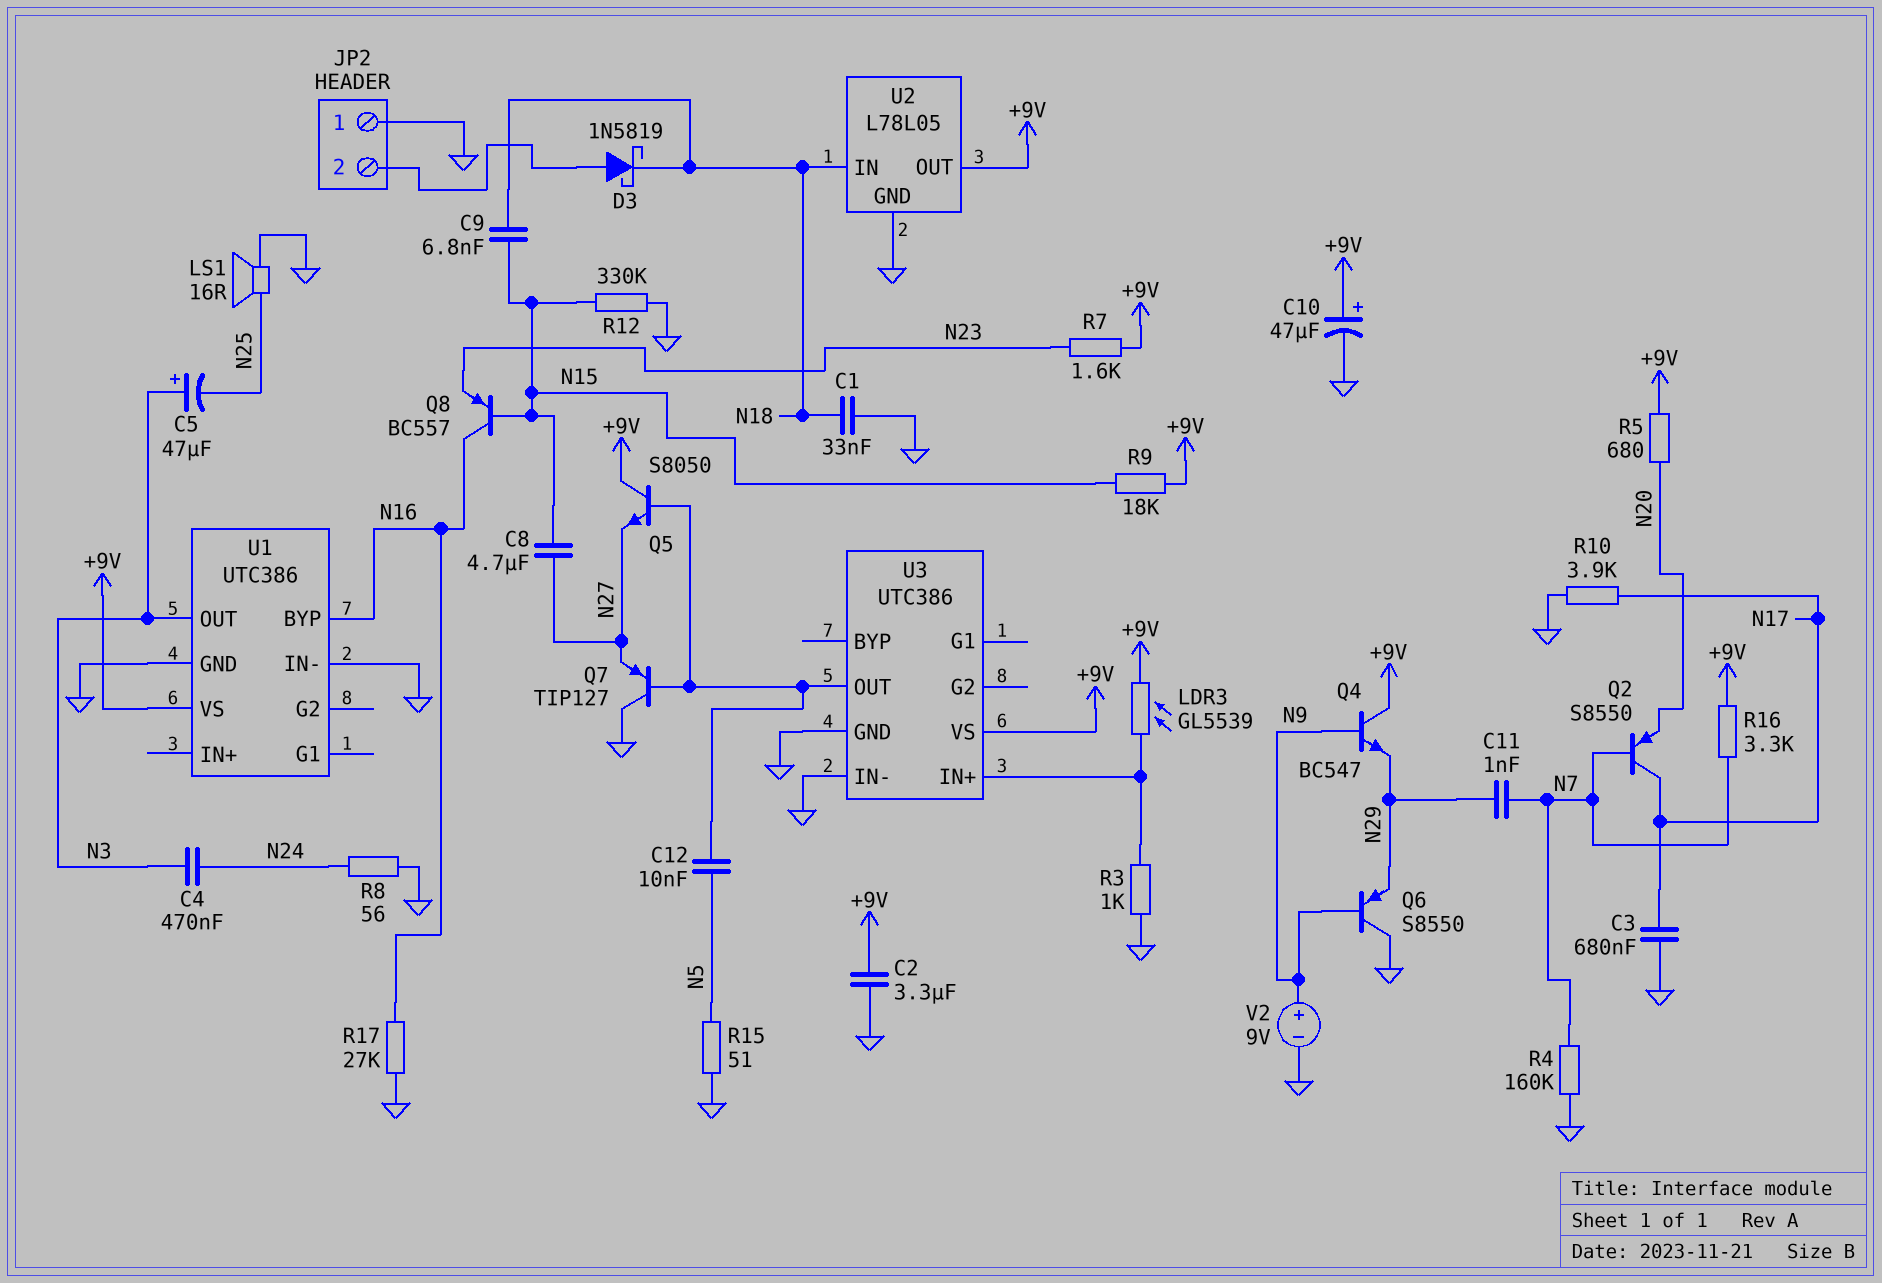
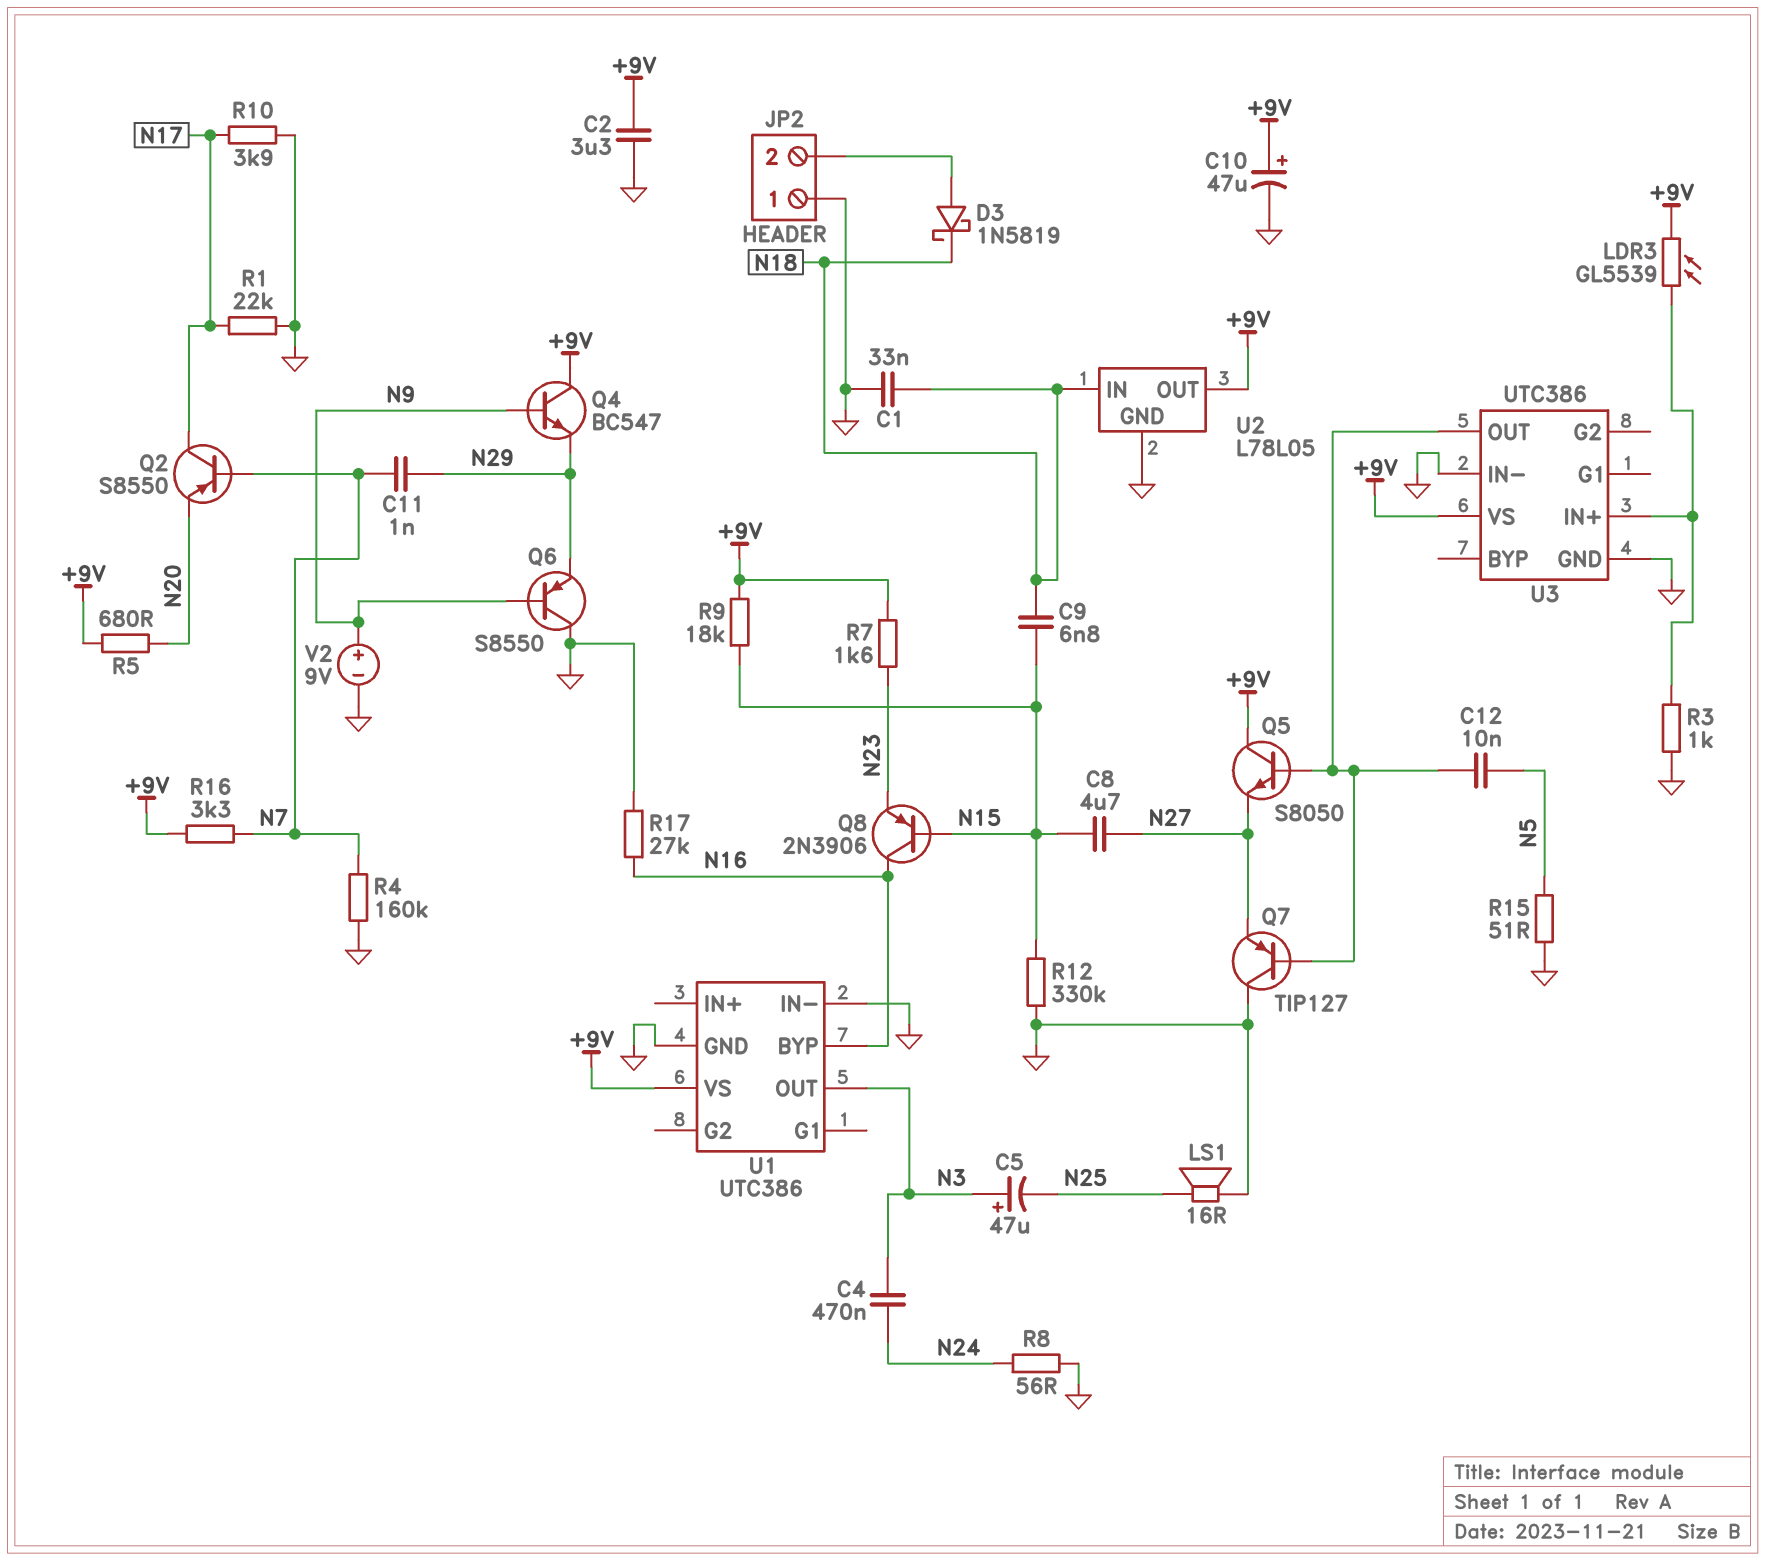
C3: 680nF (GND, N17) -> none
Q8: PNP BC557 (B N15, C N16, E N23) -> PNP 2N3906 (B N15, C N16, E N23)
R1: none -> 22k (GND, N17)

